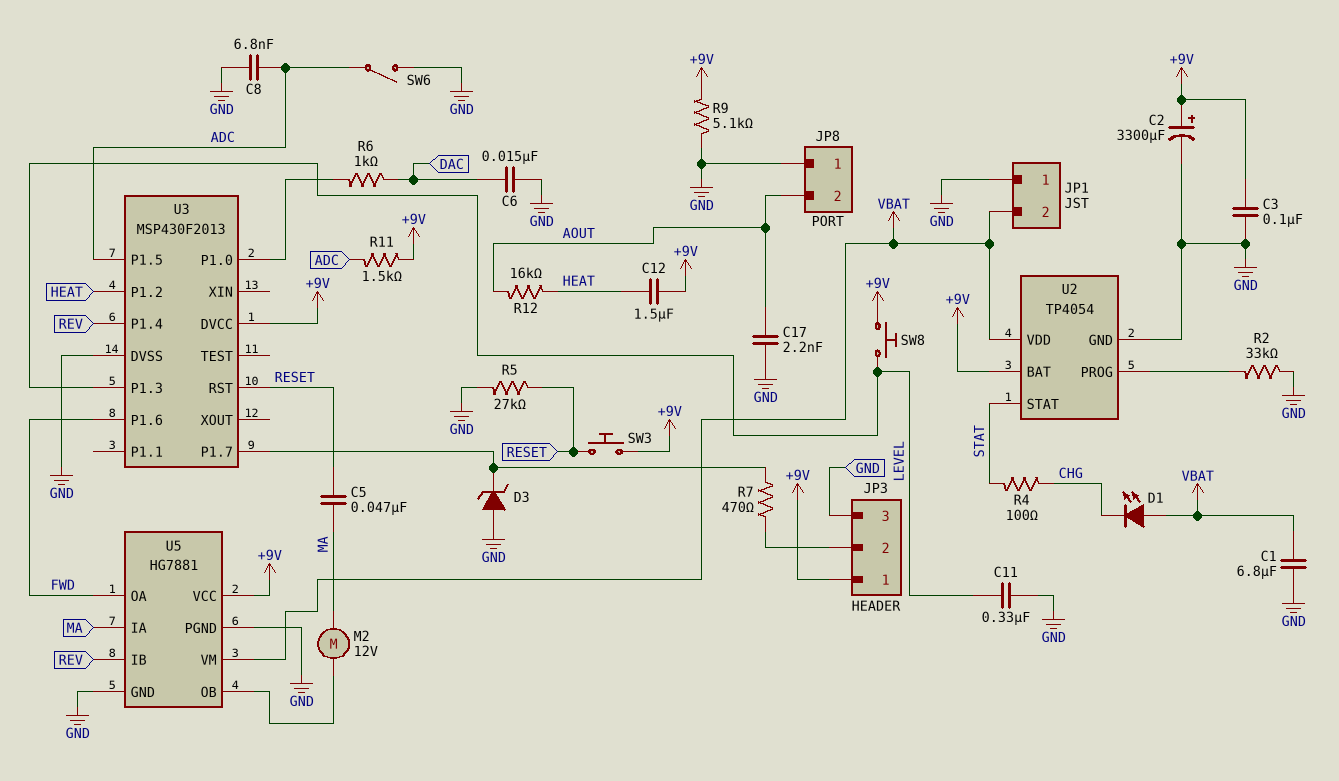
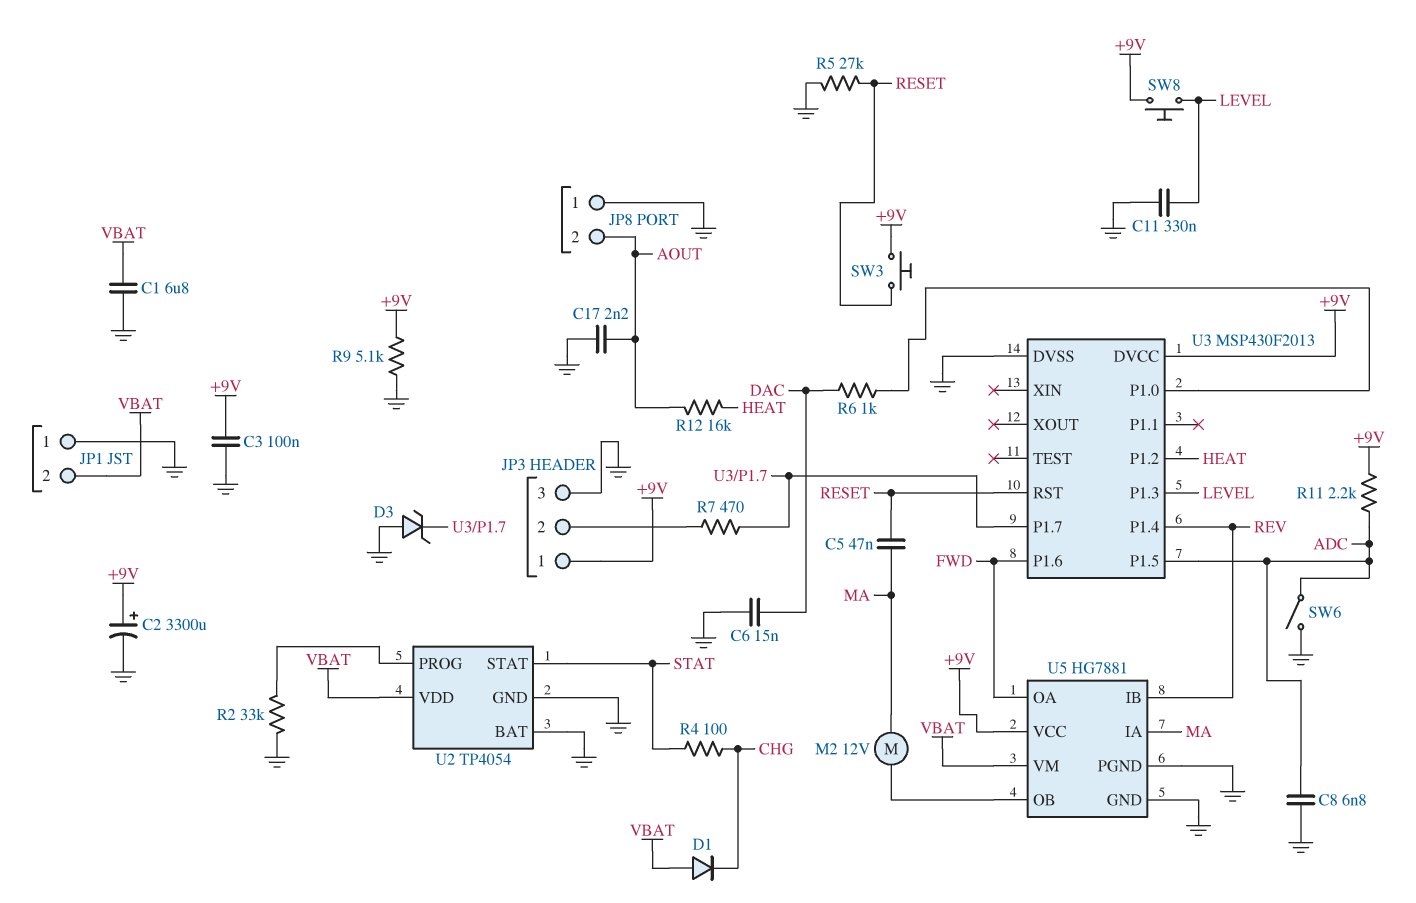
C12: 1.5uF (+9V, HEAT) -> none
D1: LED (A VBAT, K CHG) -> diode (A VBAT, K CHG)
R11: 1.5k (+9V, ADC) -> 2.2k (+9V, ADC)
U2 pin BAT: +9V -> GND

